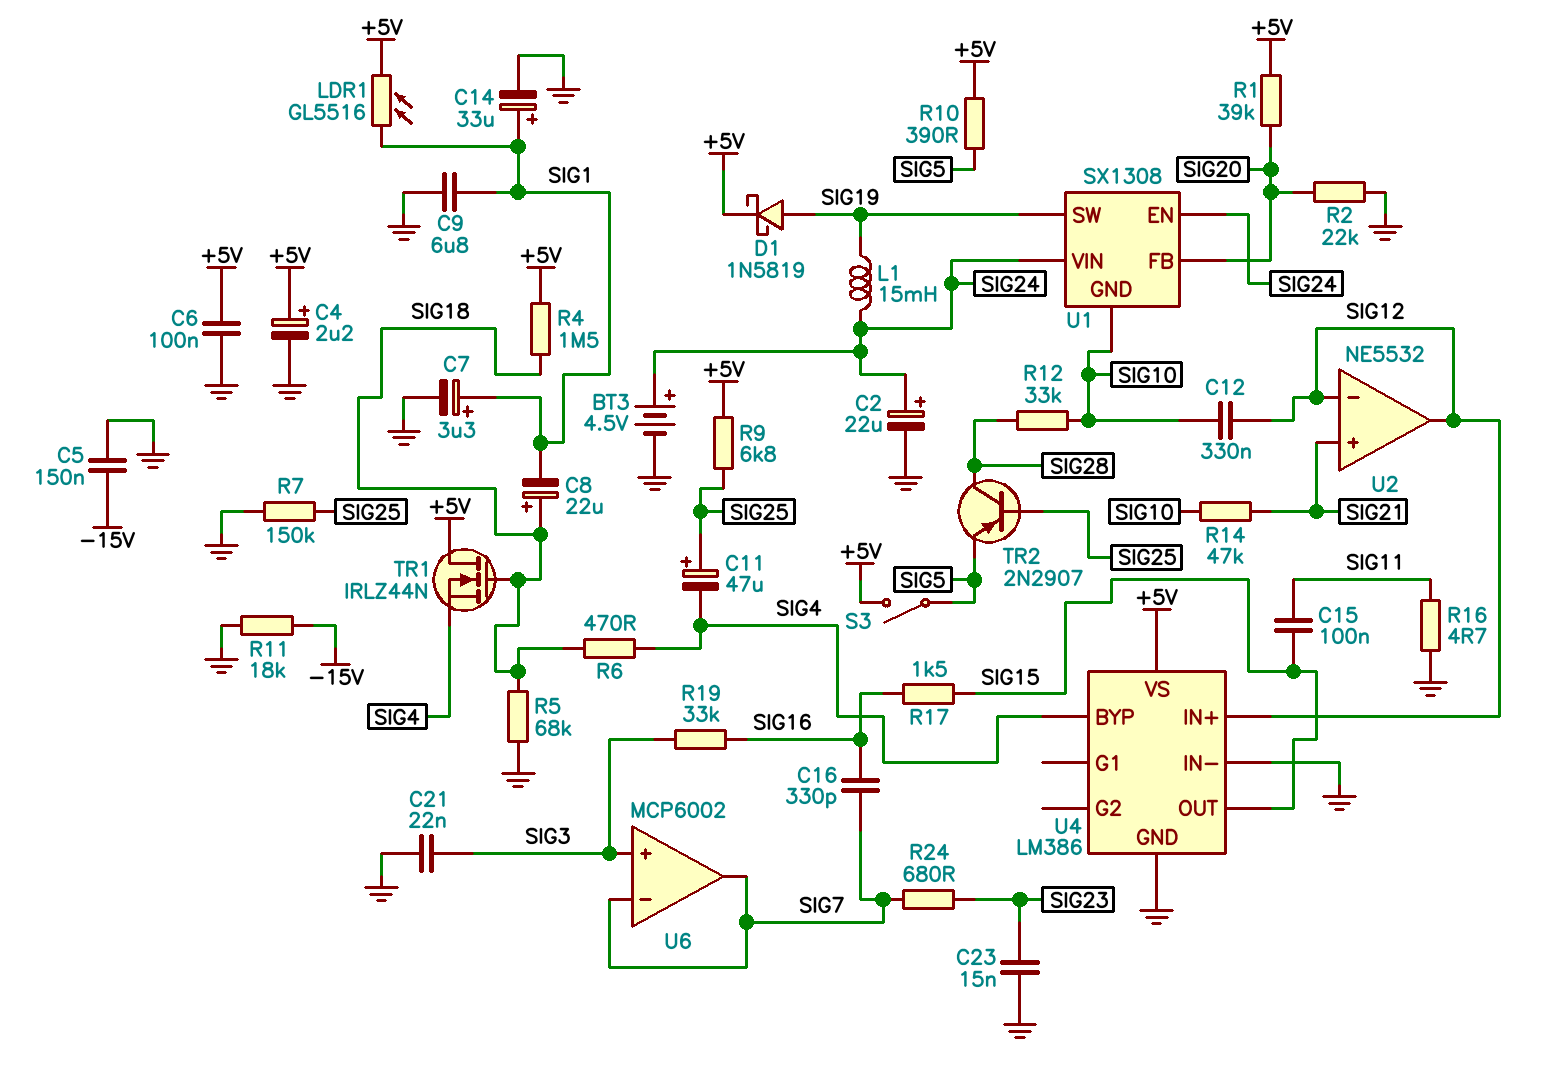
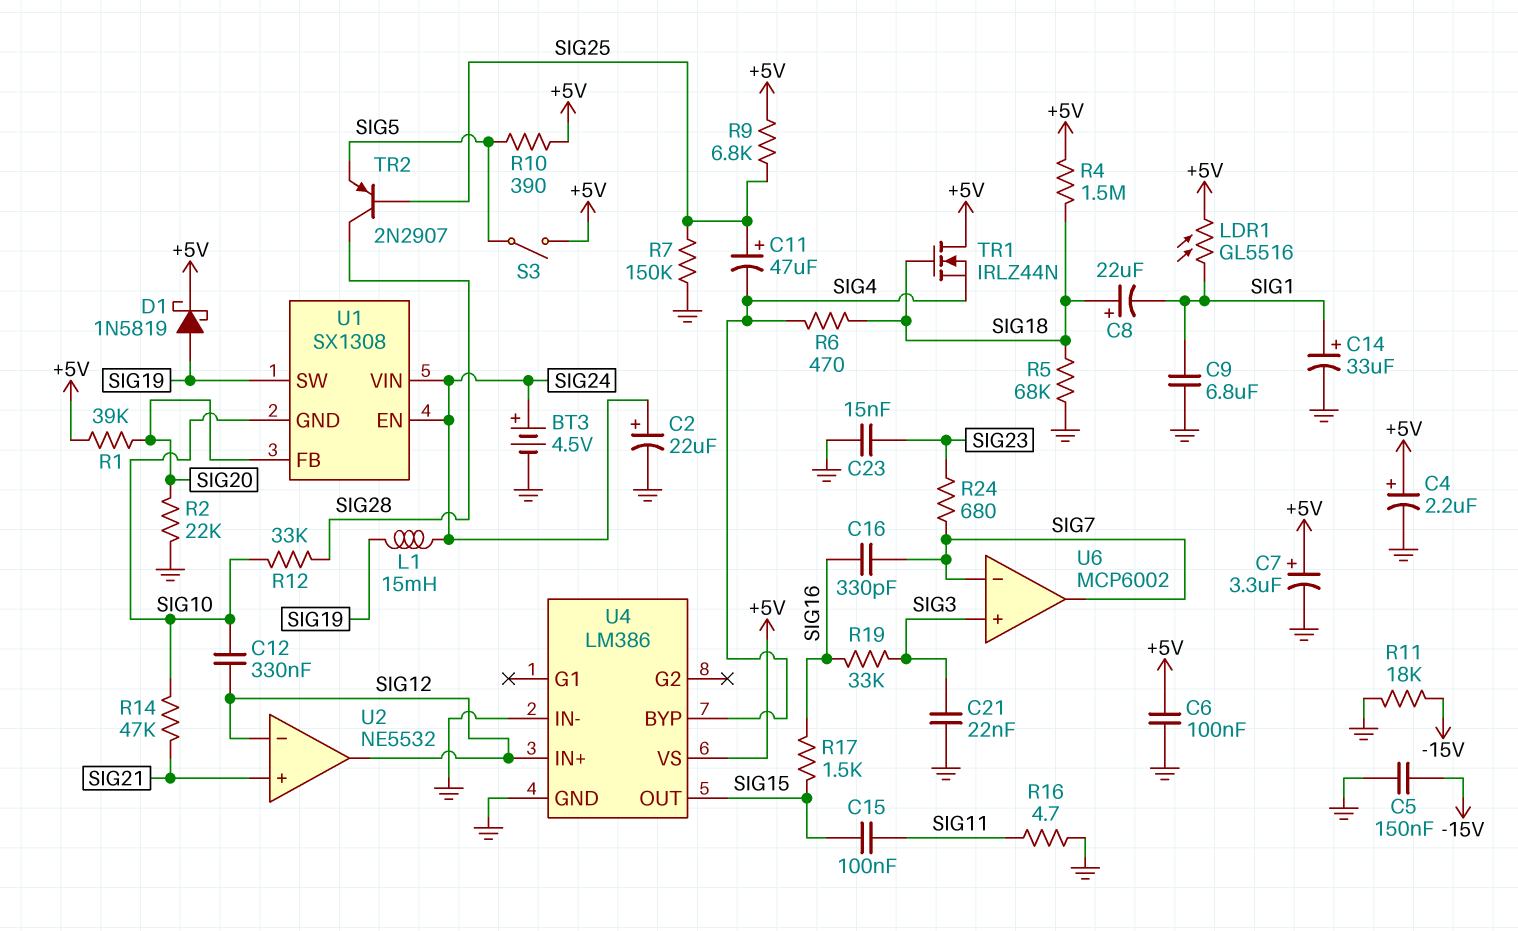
C7: 3.3uF (plus SIG1, minus GND) -> 3.3uF (plus +5V, minus GND)

